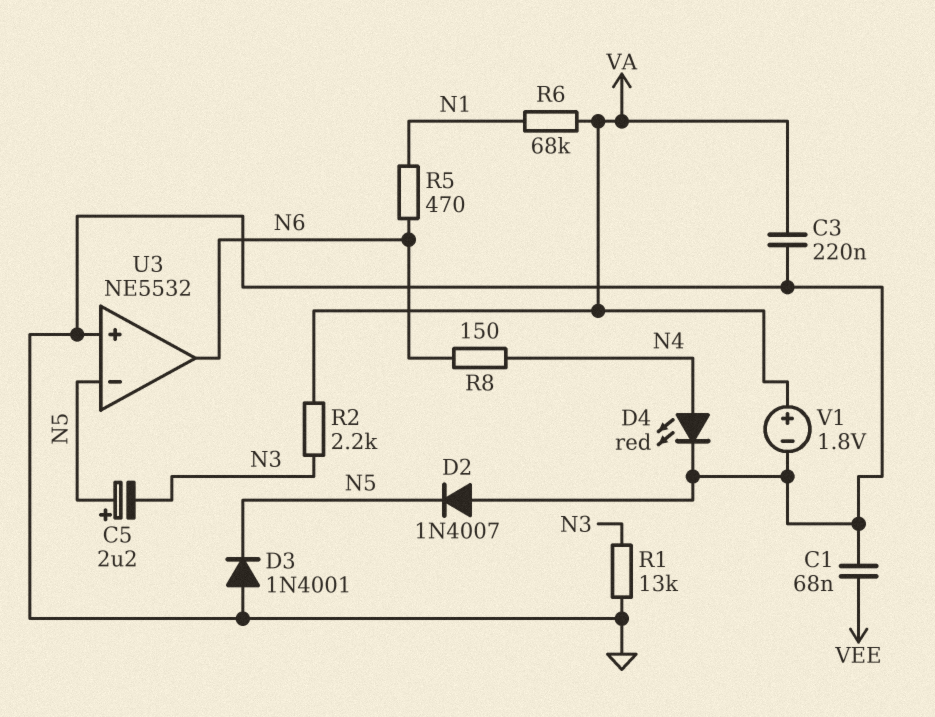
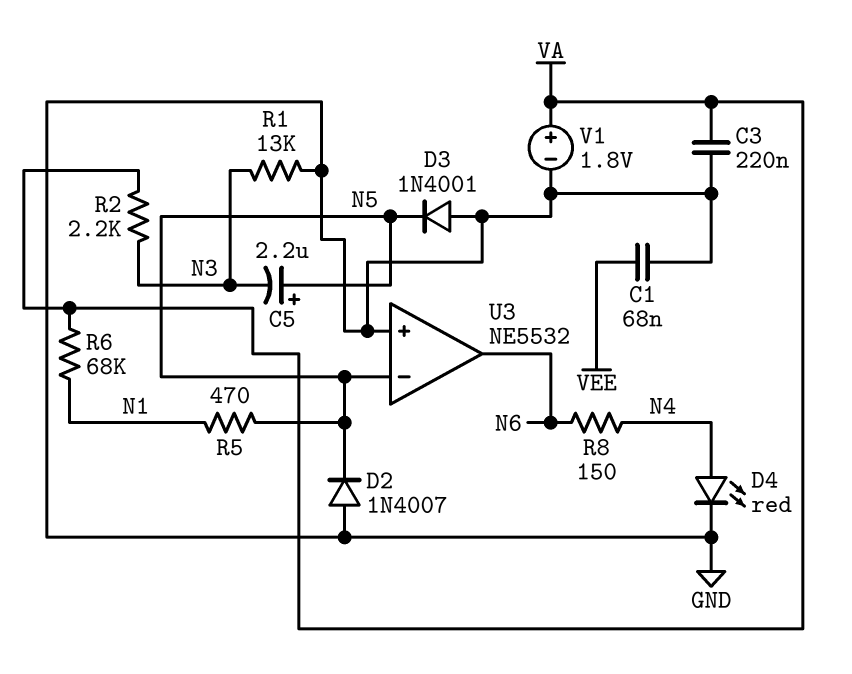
R5: 470 (N1, N6) -> 470 (N1, N5)

